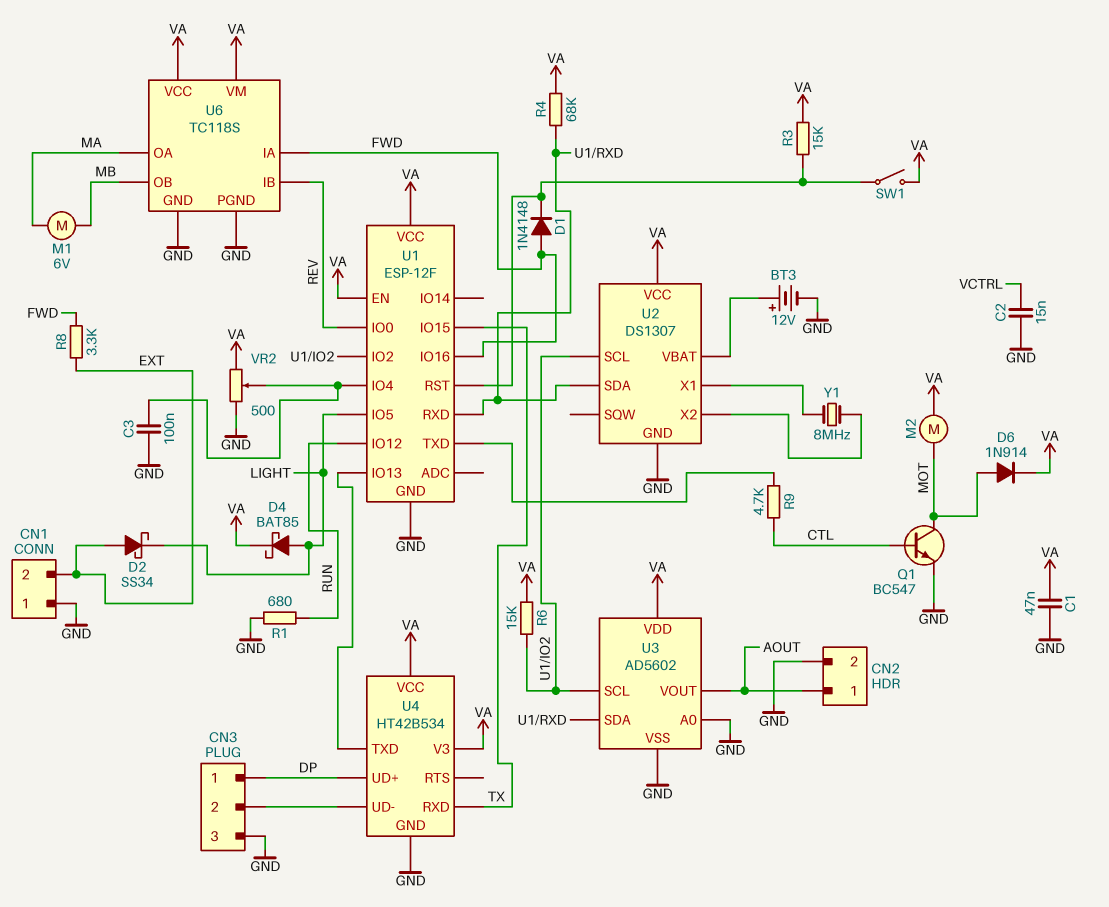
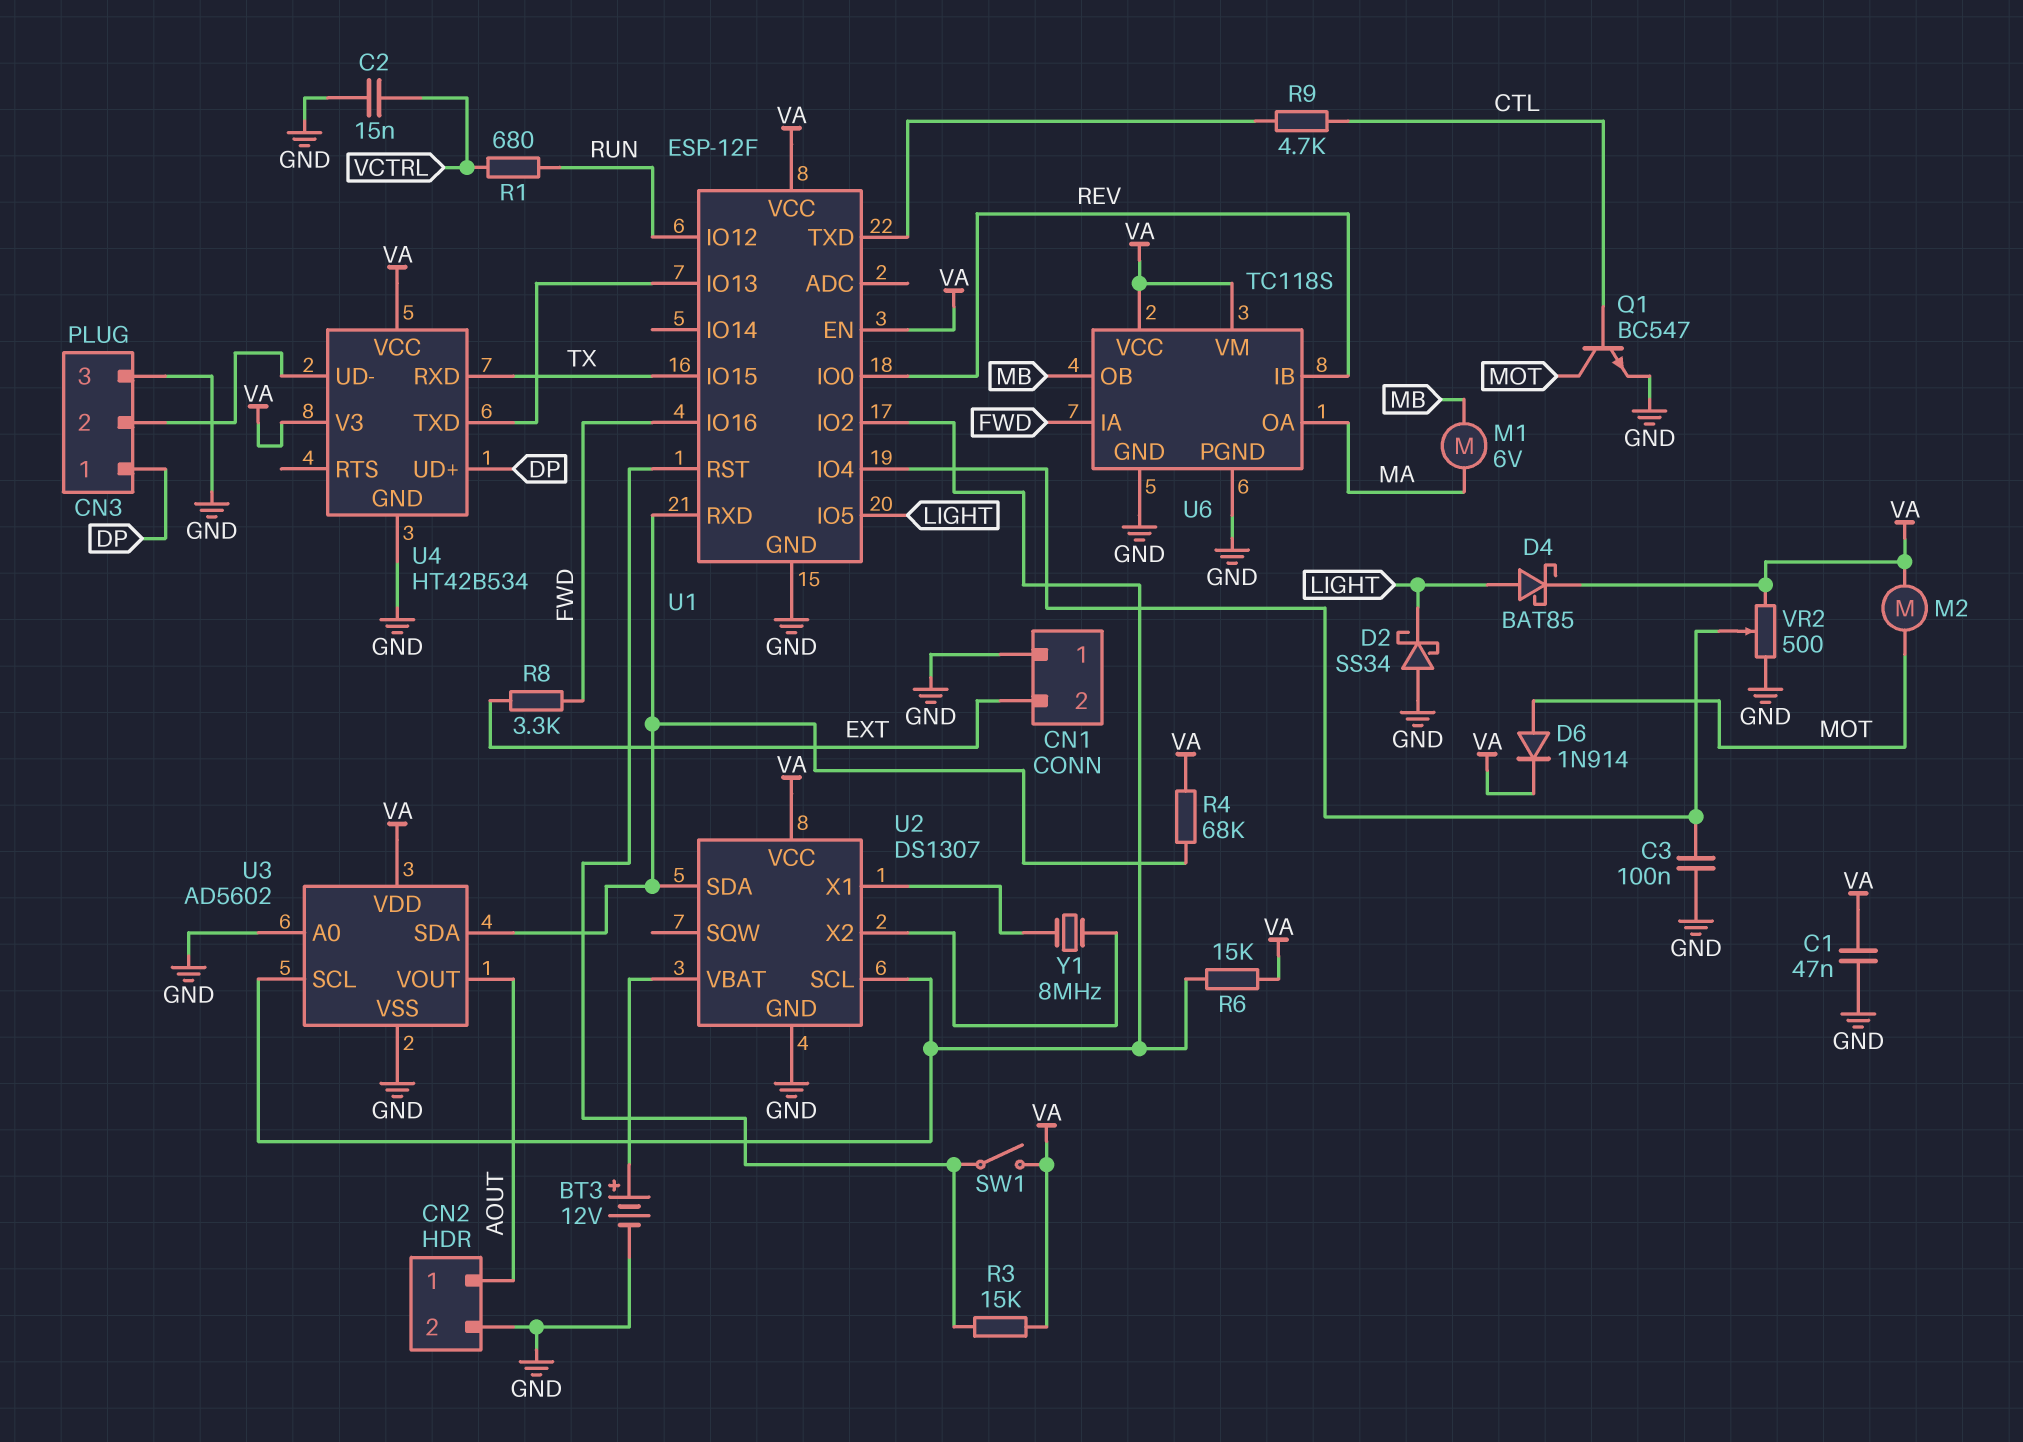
D1: diode 1N4148 (A FWD, K U1/RST) -> none
D2: schottky SS34 (A EXT, K LIGHT) -> schottky SS34 (A GND, K LIGHT)
R1: 680 (GND, RUN) -> 680 (RUN, VCTRL)

